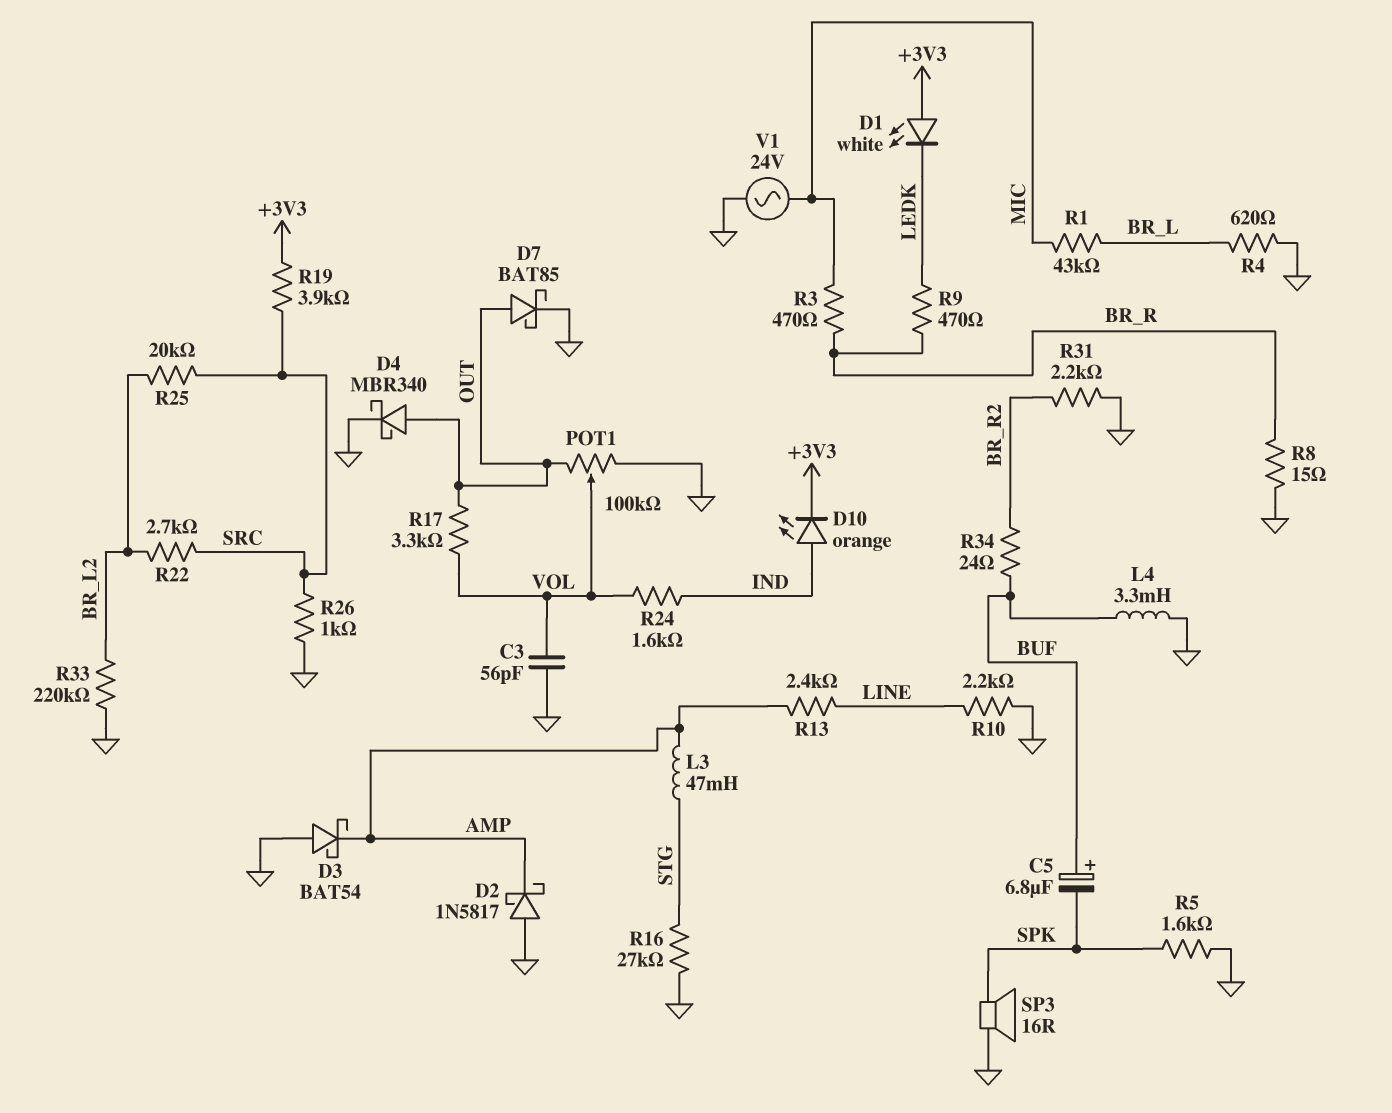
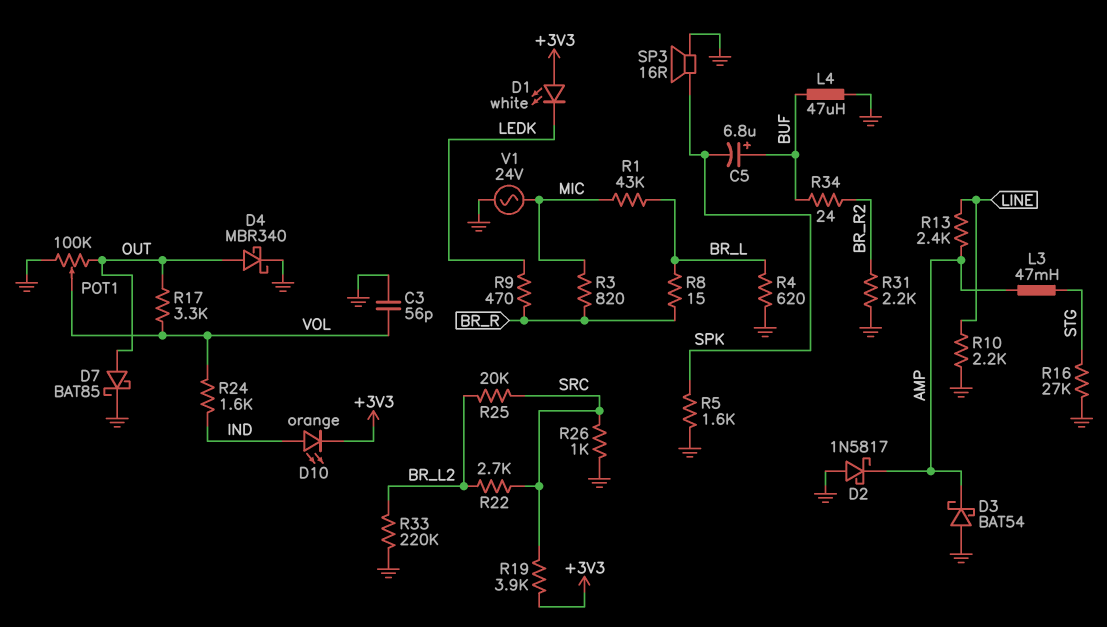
L4: 3.3mH (BUF, GND) -> 47uH (BUF, GND)
R3: 470 (BR_R, MIC) -> 820 (BR_R, MIC)
R8: 15 (BR_R, GND) -> 15 (BR_L, BR_R)

